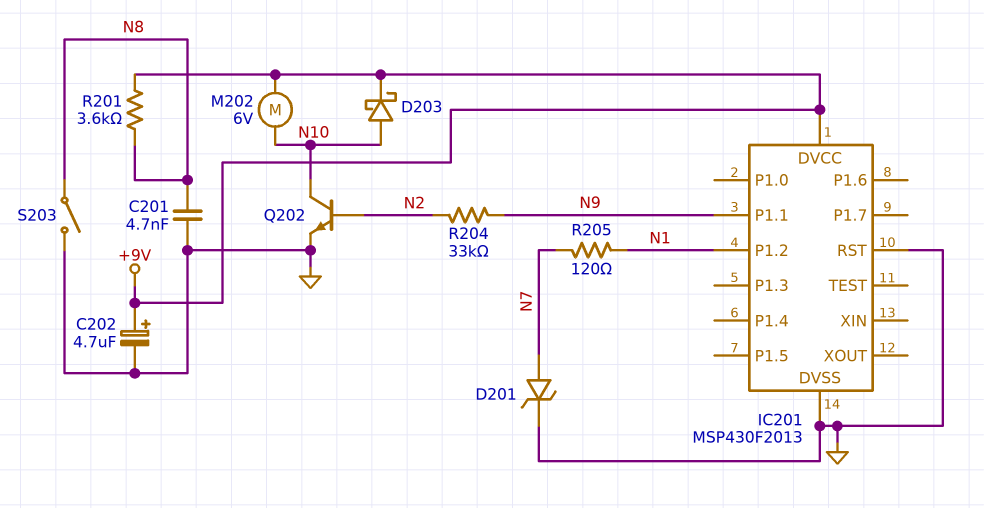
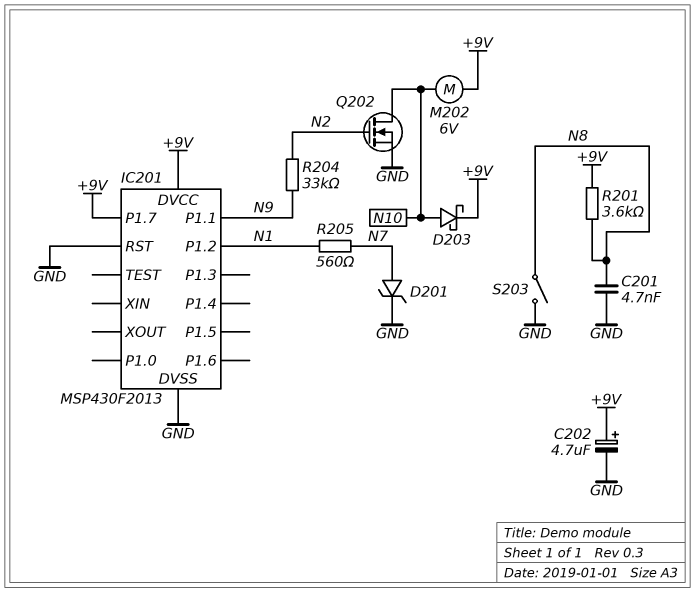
IC201 pin P1.7: none -> +9V
Q202: NPN (B N2, C N10, E GND) -> NMOS (G N2, D N10, S GND)
R205: 120 (N1, N7) -> 560 (N1, N7)

